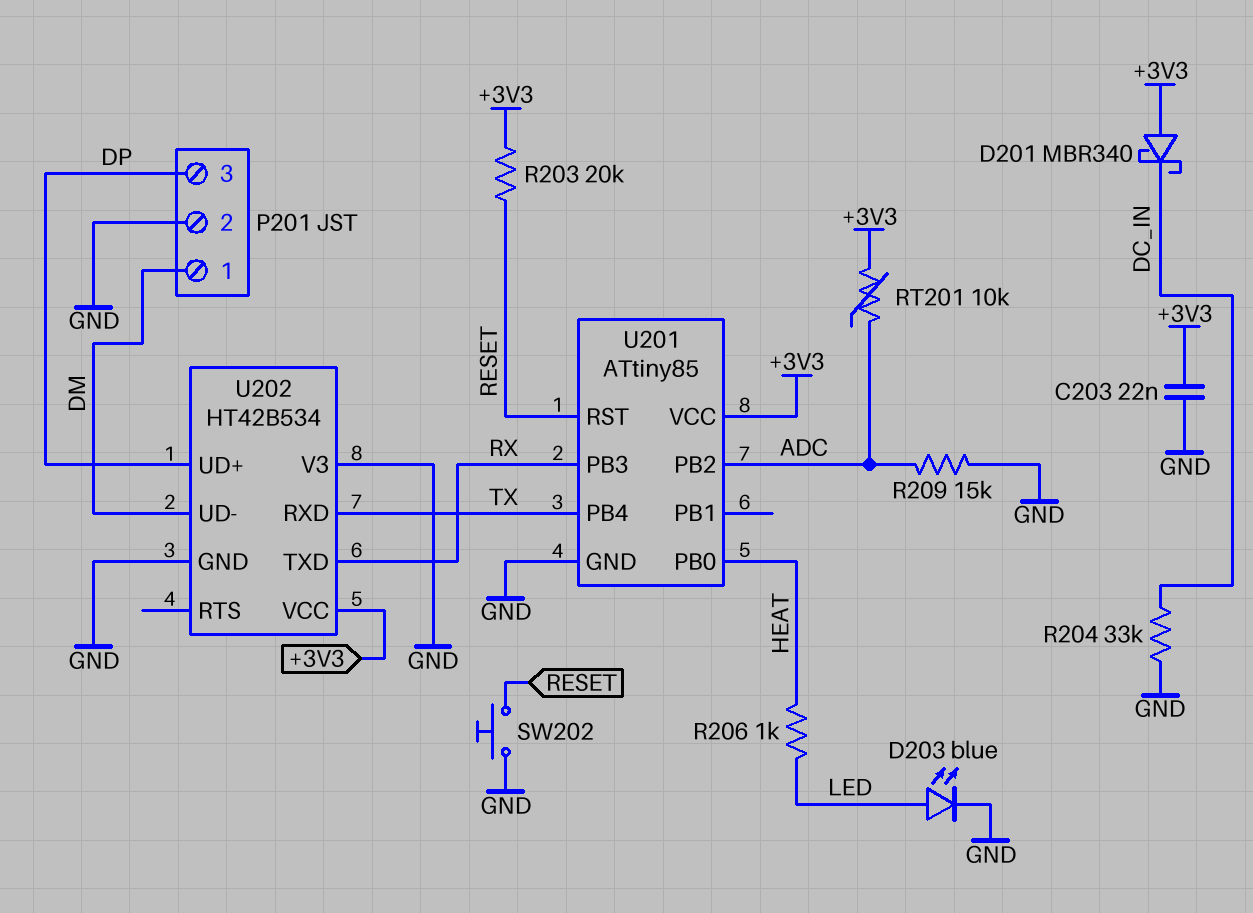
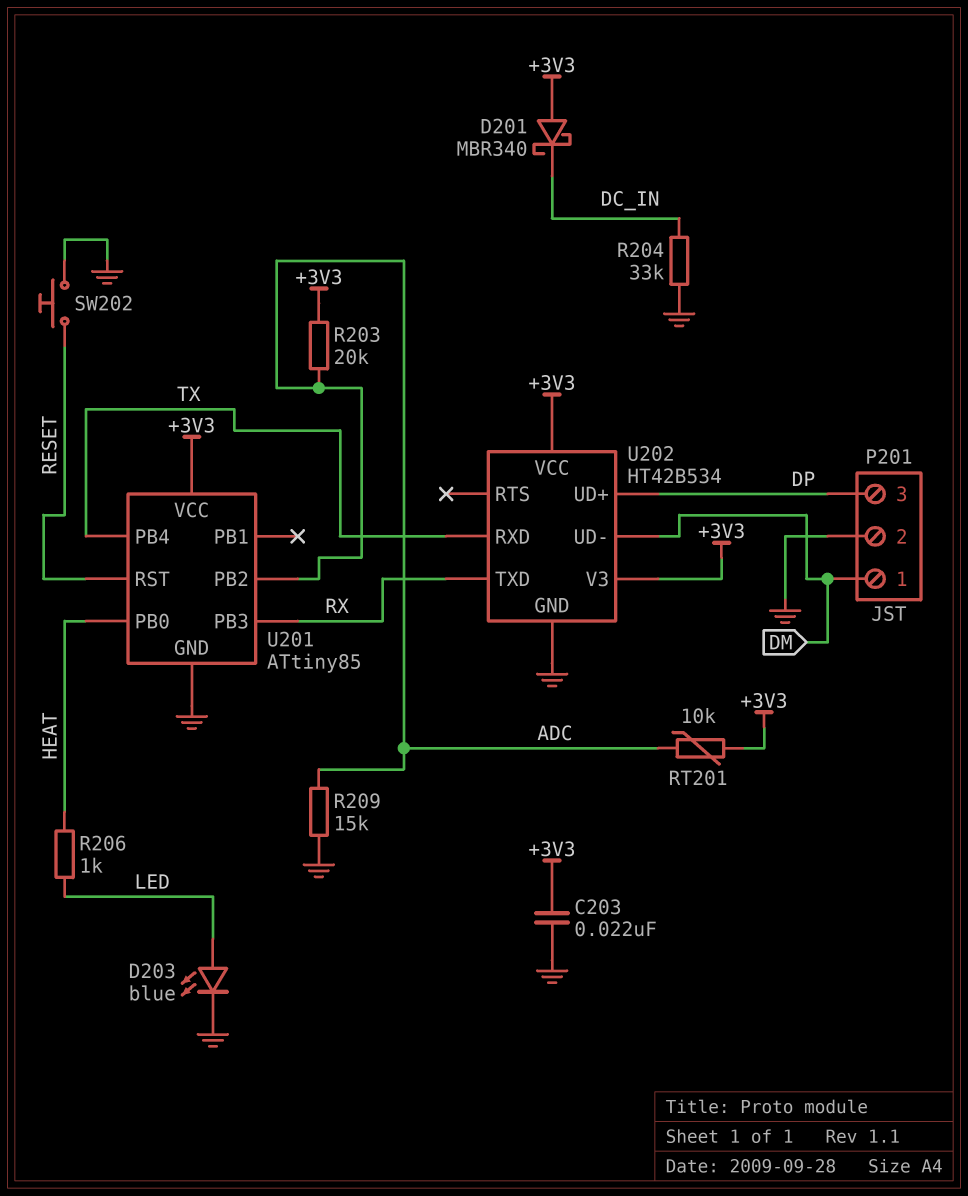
R203: 20k (+3V3, RESET) -> 20k (+3V3, ADC)
U202 pin V3: GND -> +3V3

